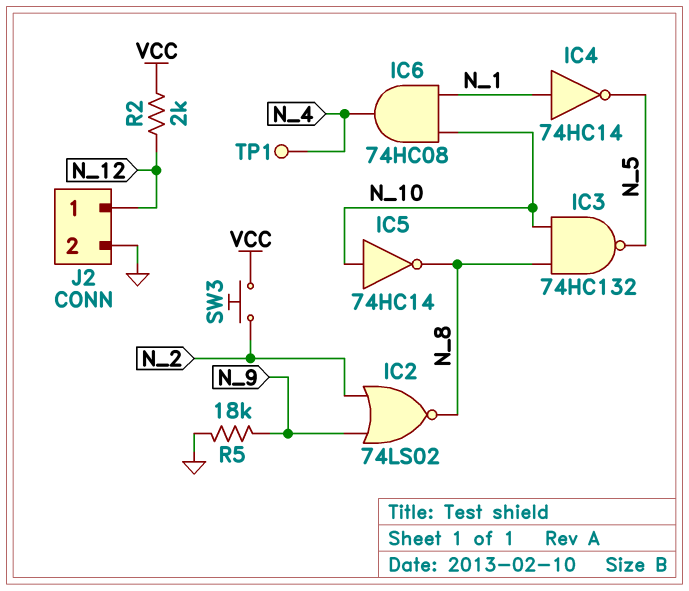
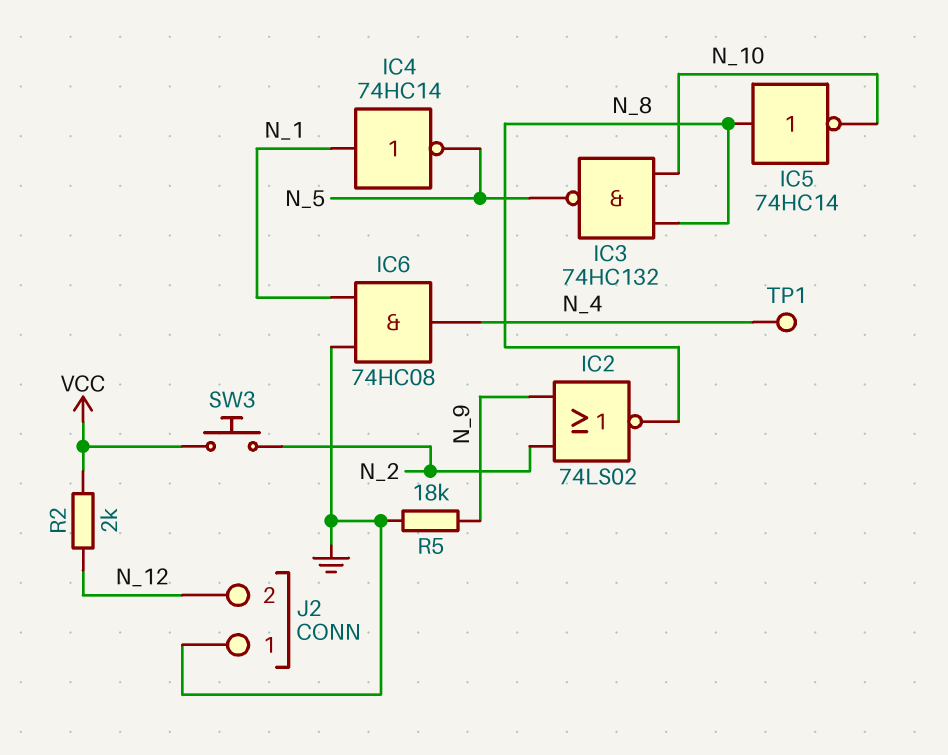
IC5: NOT 74HC14 (in N_10, out N_8) -> NOT 74HC14 (in N_8, out N_10)
IC6: AND 74HC08 (in N_1, in N_10, out N_4) -> AND 74HC08 (in GND, in N_1, out N_4)
J2 pin 1: N_12 -> GND
J2 pin 2: GND -> N_12

